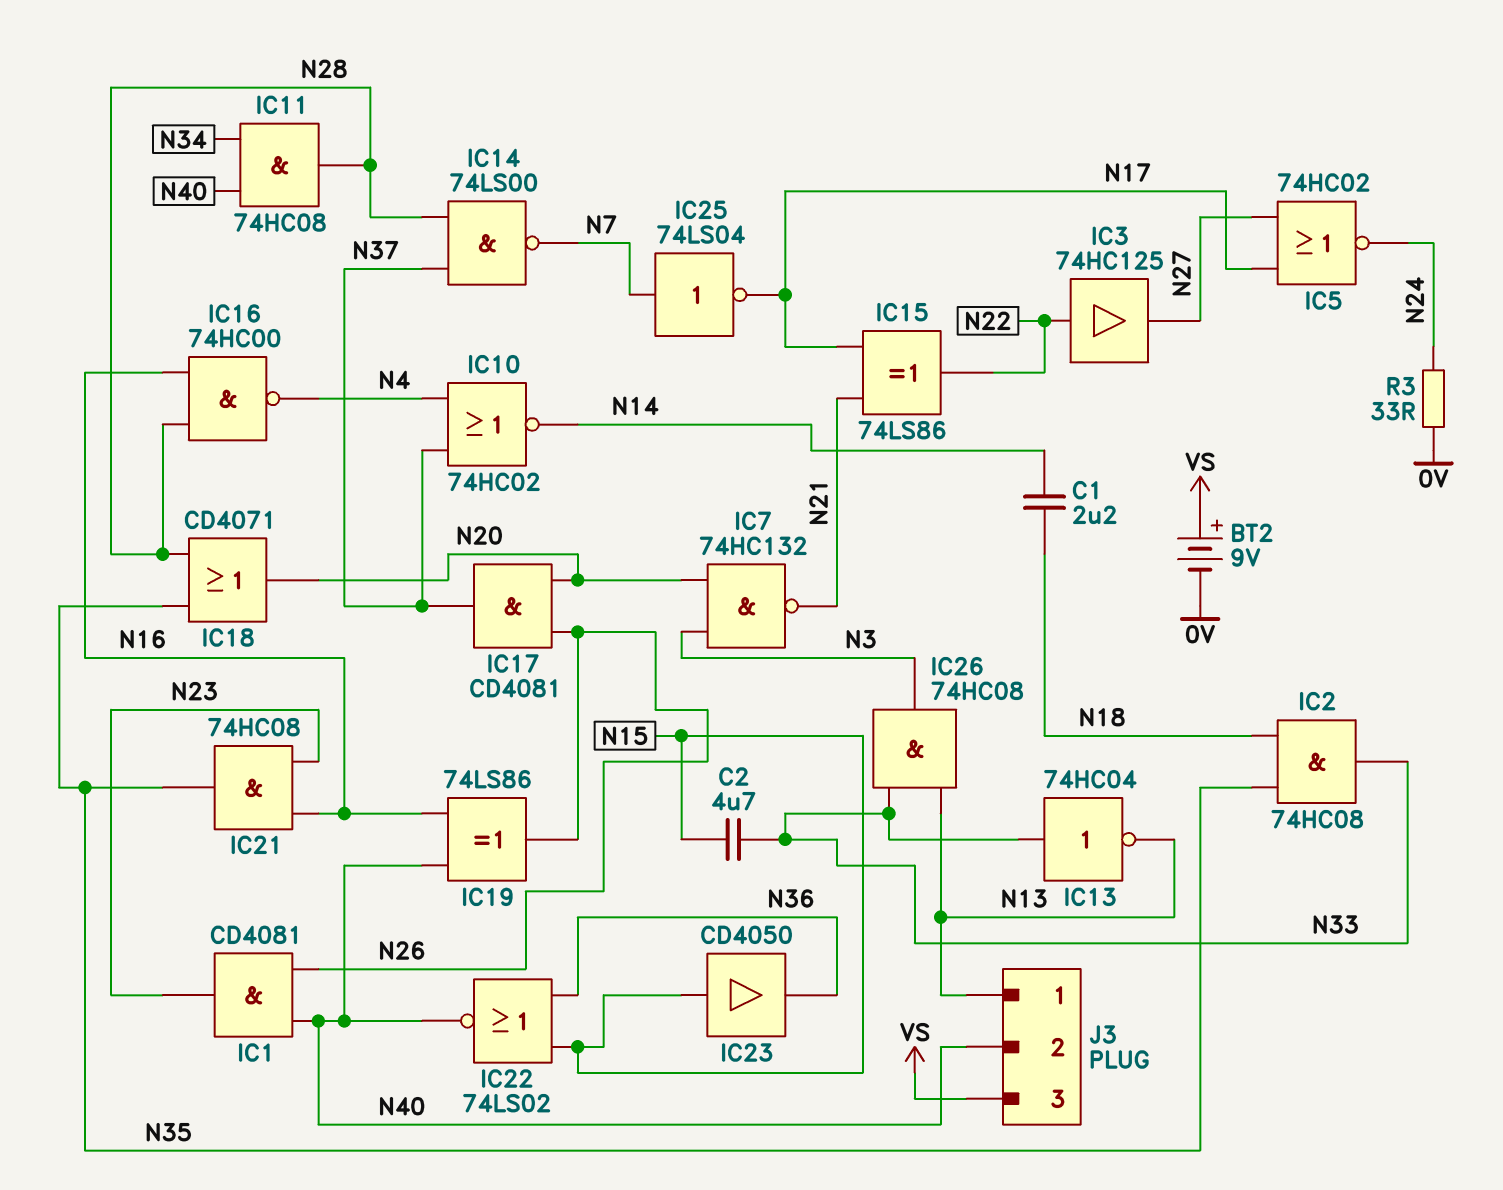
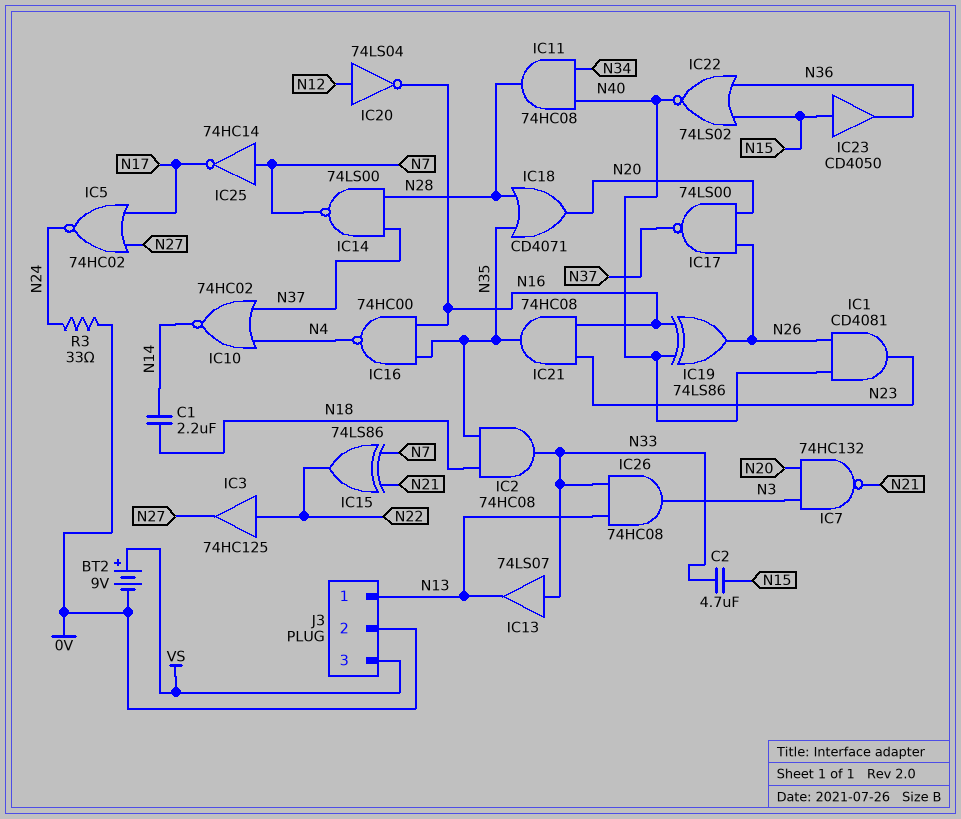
IC13: NOT 74HC04 (in N33, out N13) -> buffer 74LS07 (in N33, out N13)
IC15: XOR 74LS86 (in N17, in N21, out N22) -> XOR 74LS86 (in N7, in N21, out N22)
IC16: NAND 74HC00 (in N16, in N28, out N4) -> NAND 74HC00 (in N16, in N35, out N4)
IC17: AND CD4081 (in N20, in N26, out N37) -> NAND 74LS00 (in N20, in N26, out N37)
IC20: none -> NOT 74LS04 (in N12, out N16)
IC25: NOT 74LS04 (in N7, out N17) -> NOT 74HC14 (in N7, out N17)
J3 pin 2: N40 -> 0V

